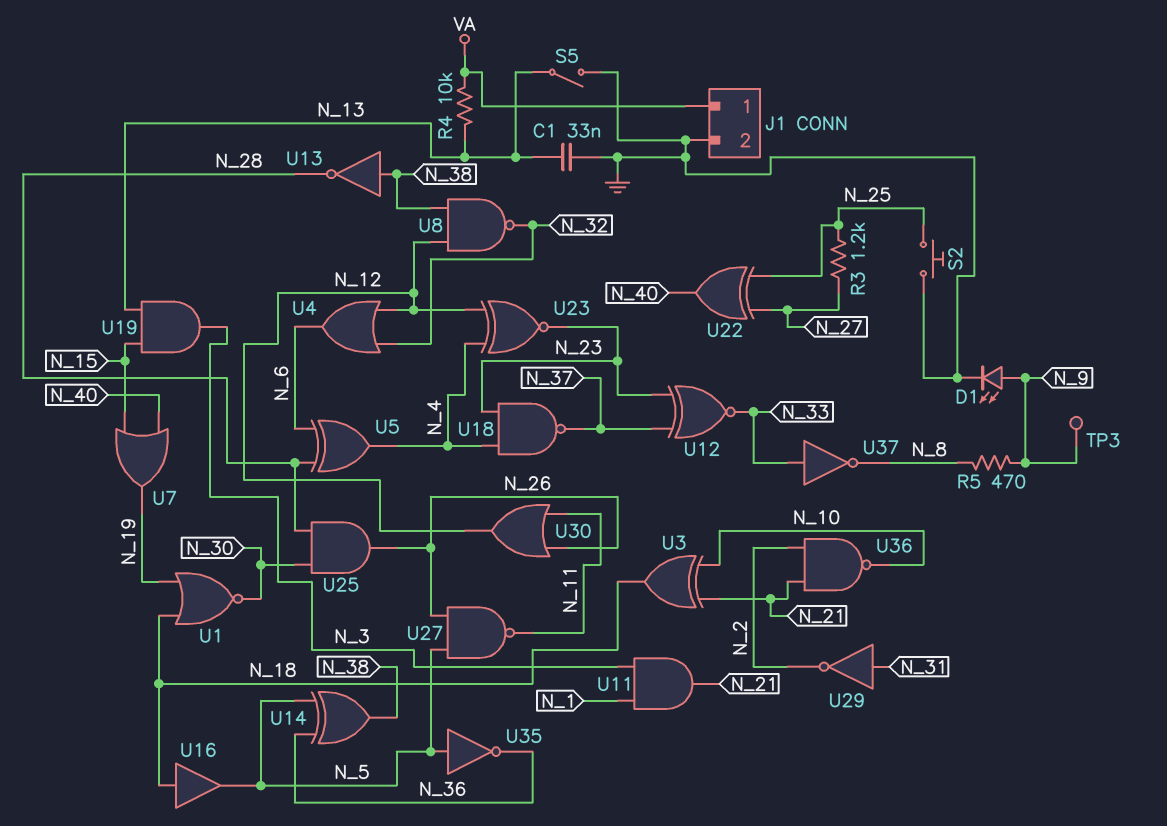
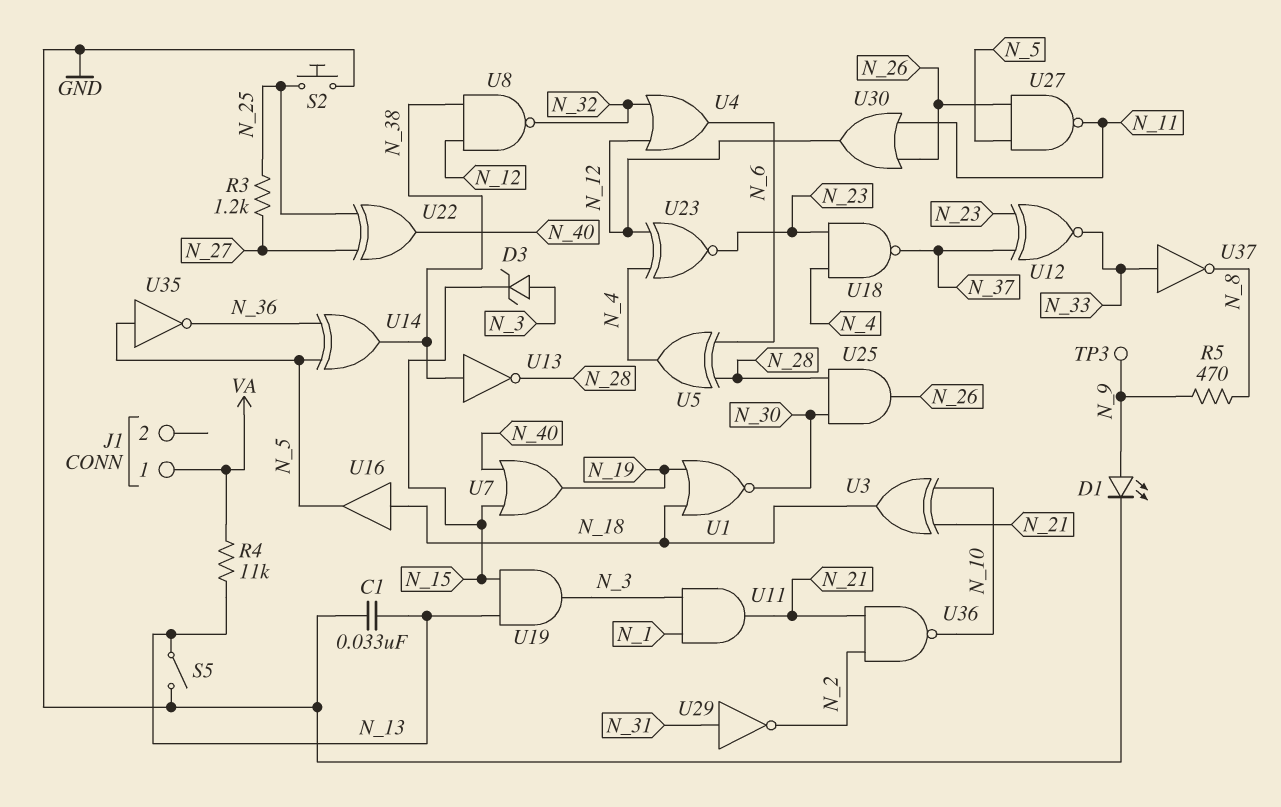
D3: none -> zener (A N_3, K N_15)
J1 pin 2: GND -> none
R4: 10k (N_13, VA) -> 11k (N_13, VA)

